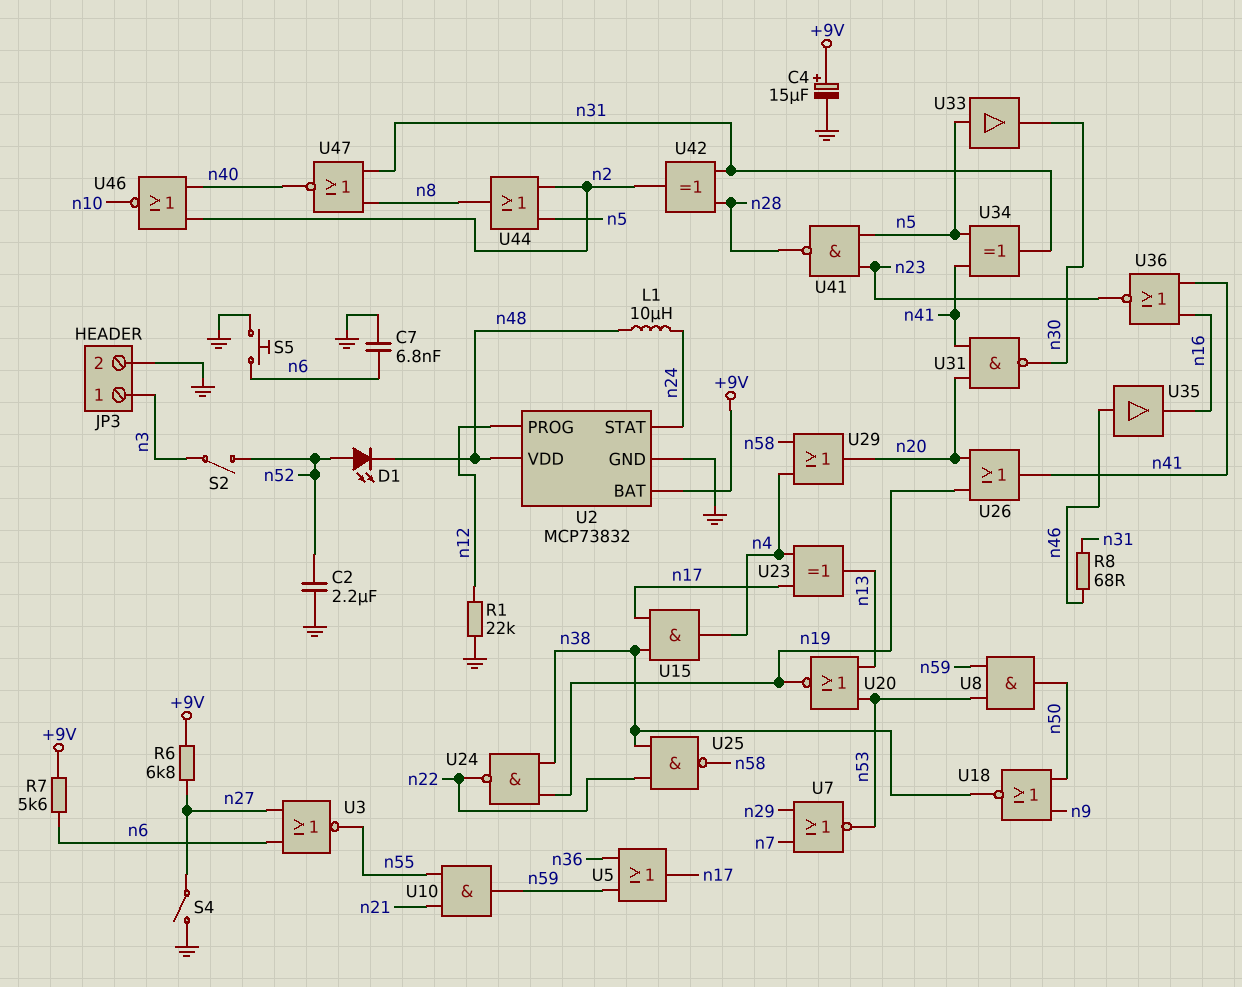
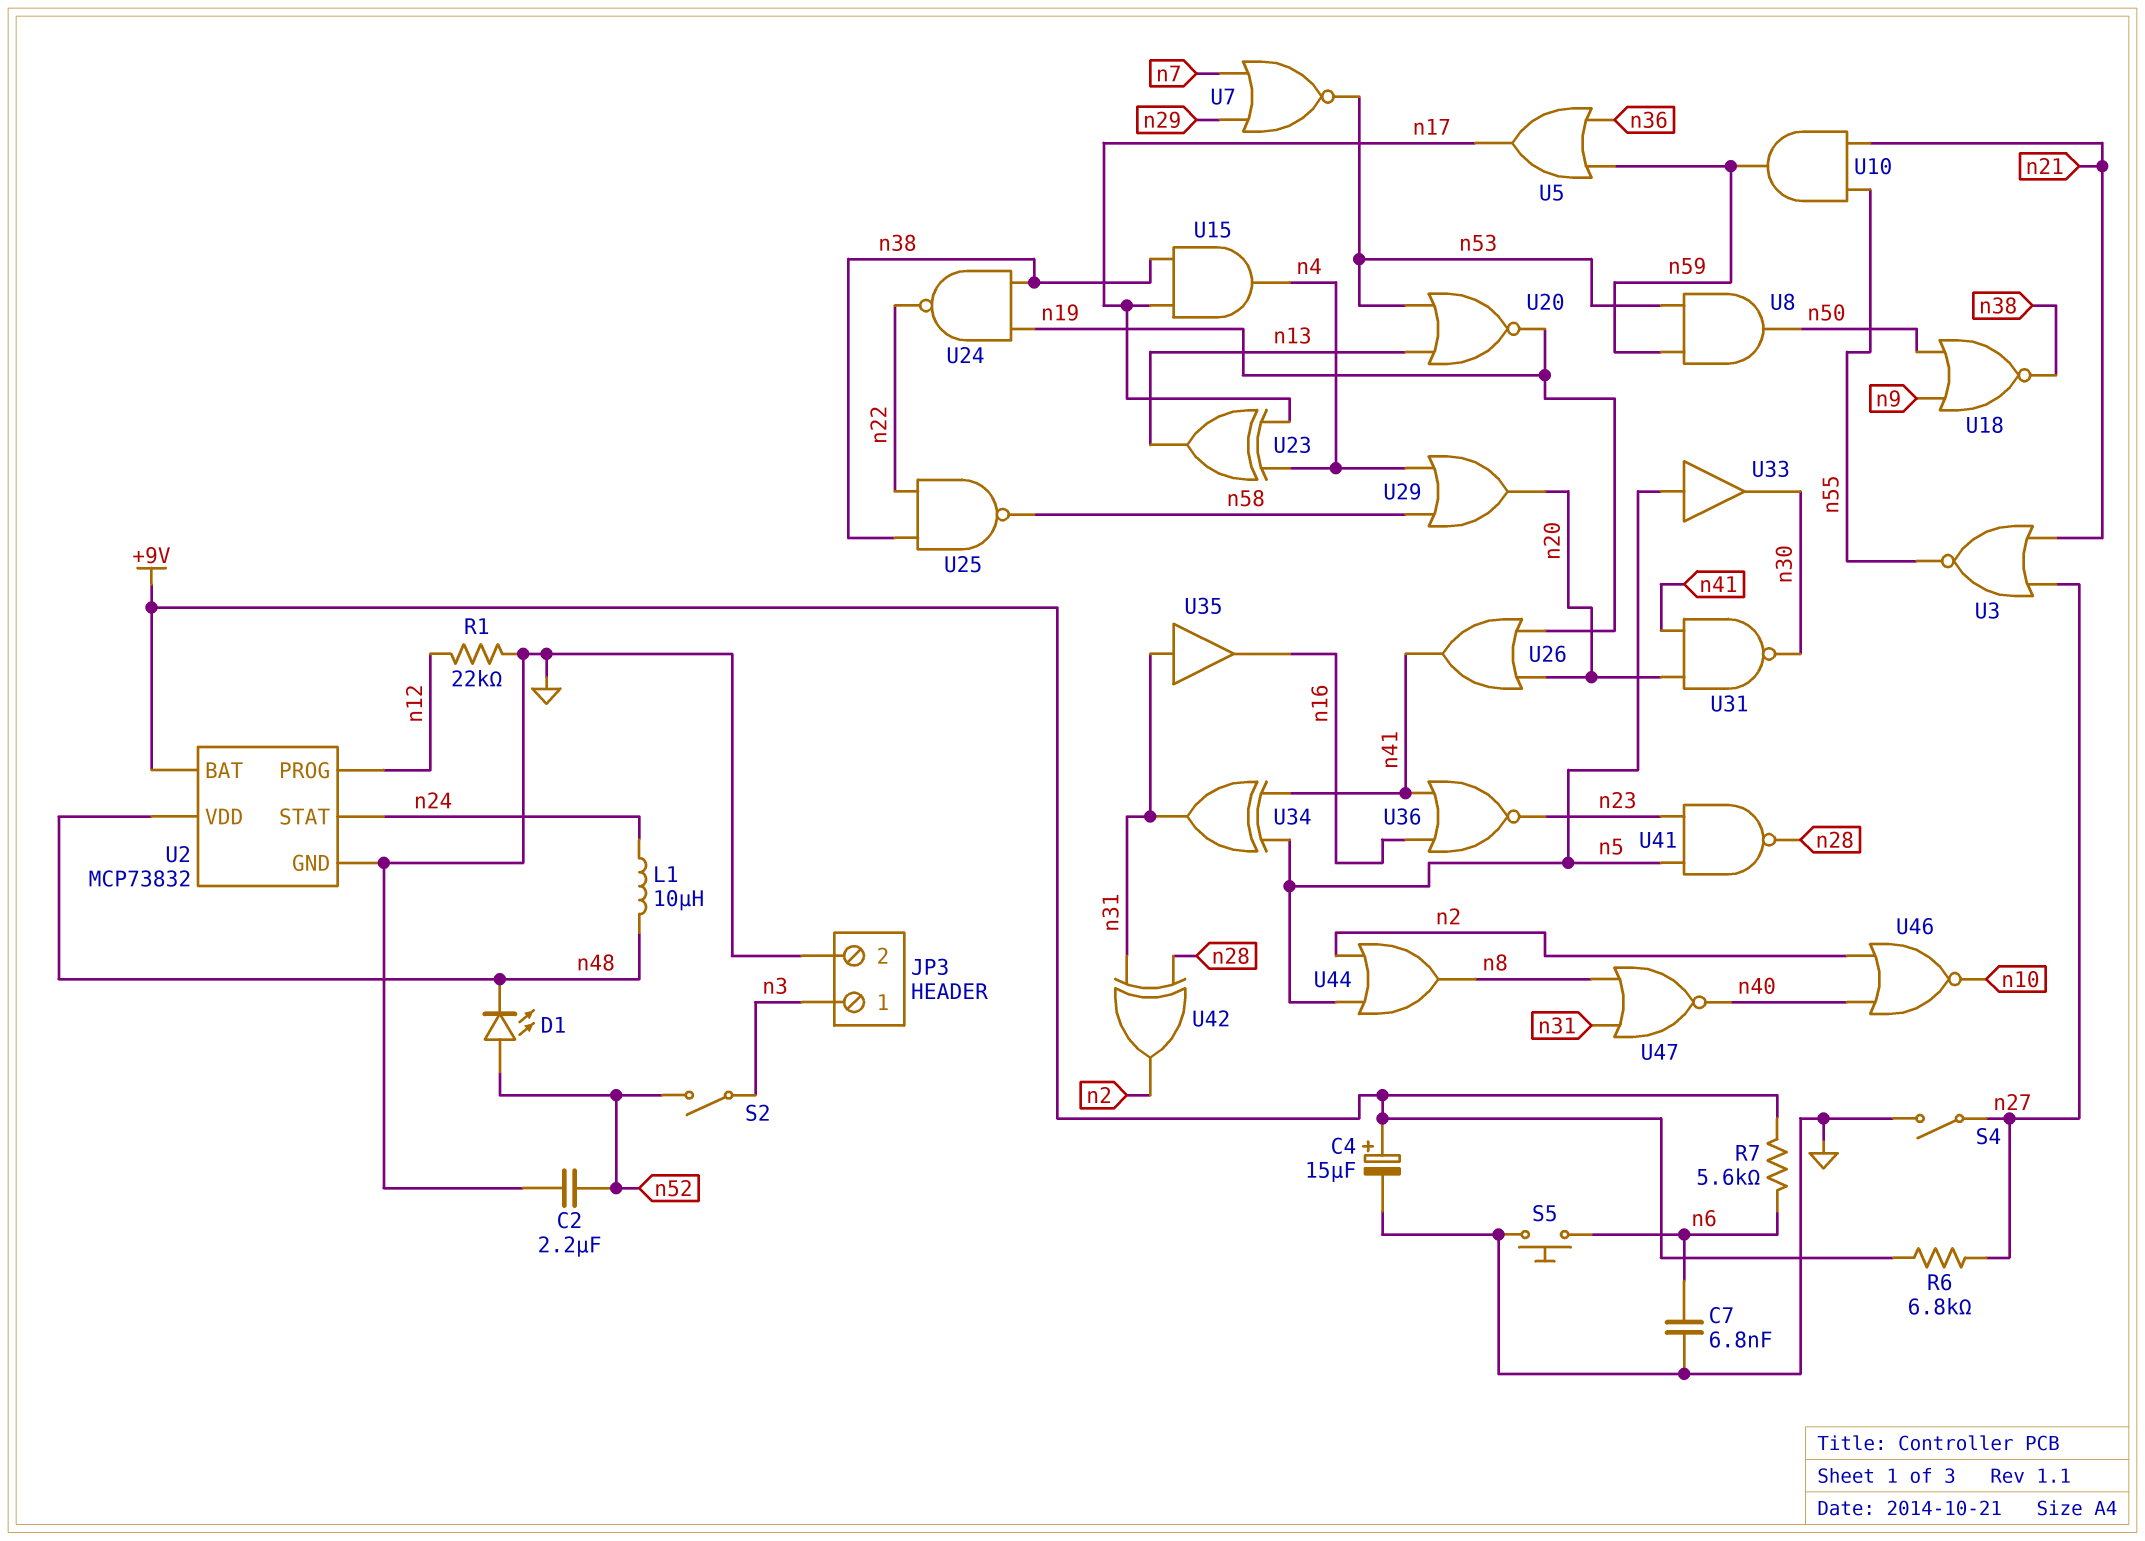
R8: 68 (n31, n46) -> none
U3: NOR (in n6, in n27, out n55) -> NOR (in n21, in n27, out n55)
U35: buffer (in n46, out n16) -> buffer (in n31, out n16)

